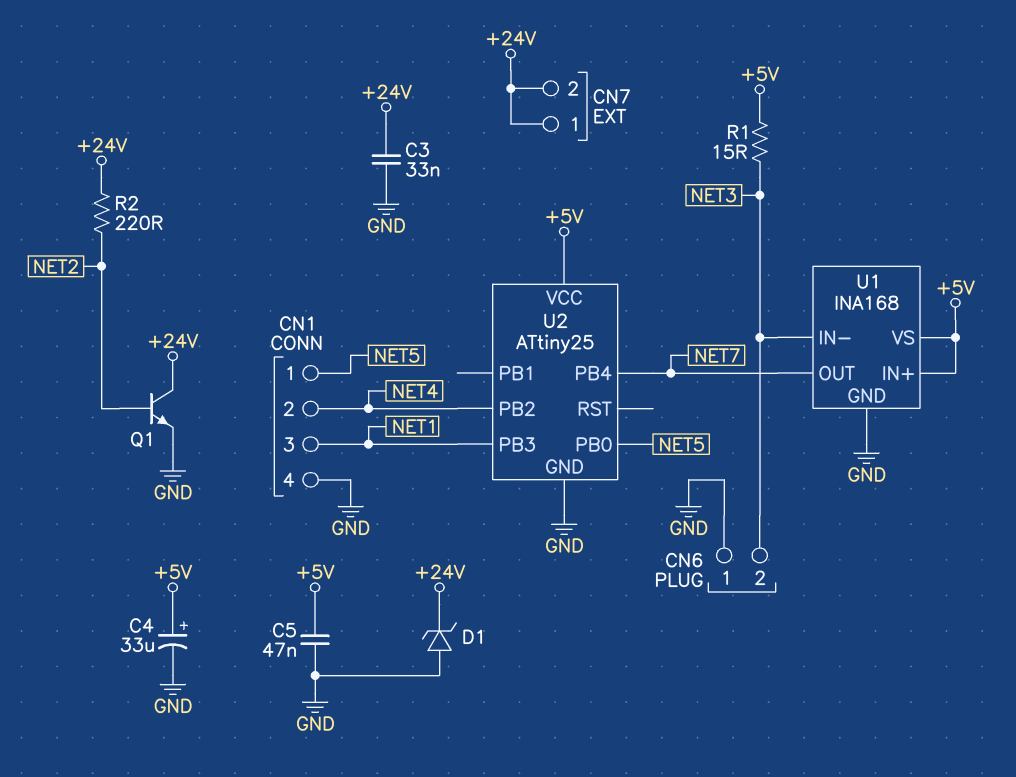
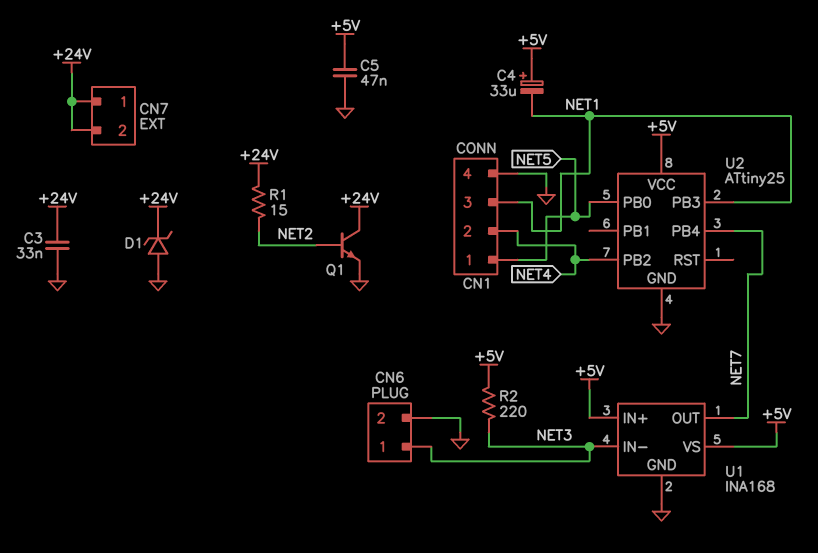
C4: 33uF (plus +5V, minus GND) -> 33uF (plus +5V, minus NET1)
CN6 pin 1: GND -> NET3
CN6 pin 2: NET3 -> GND
R1: 15 (+5V, NET3) -> 15 (+24V, NET2)
R2: 220 (+24V, NET2) -> 220 (+5V, NET3)

